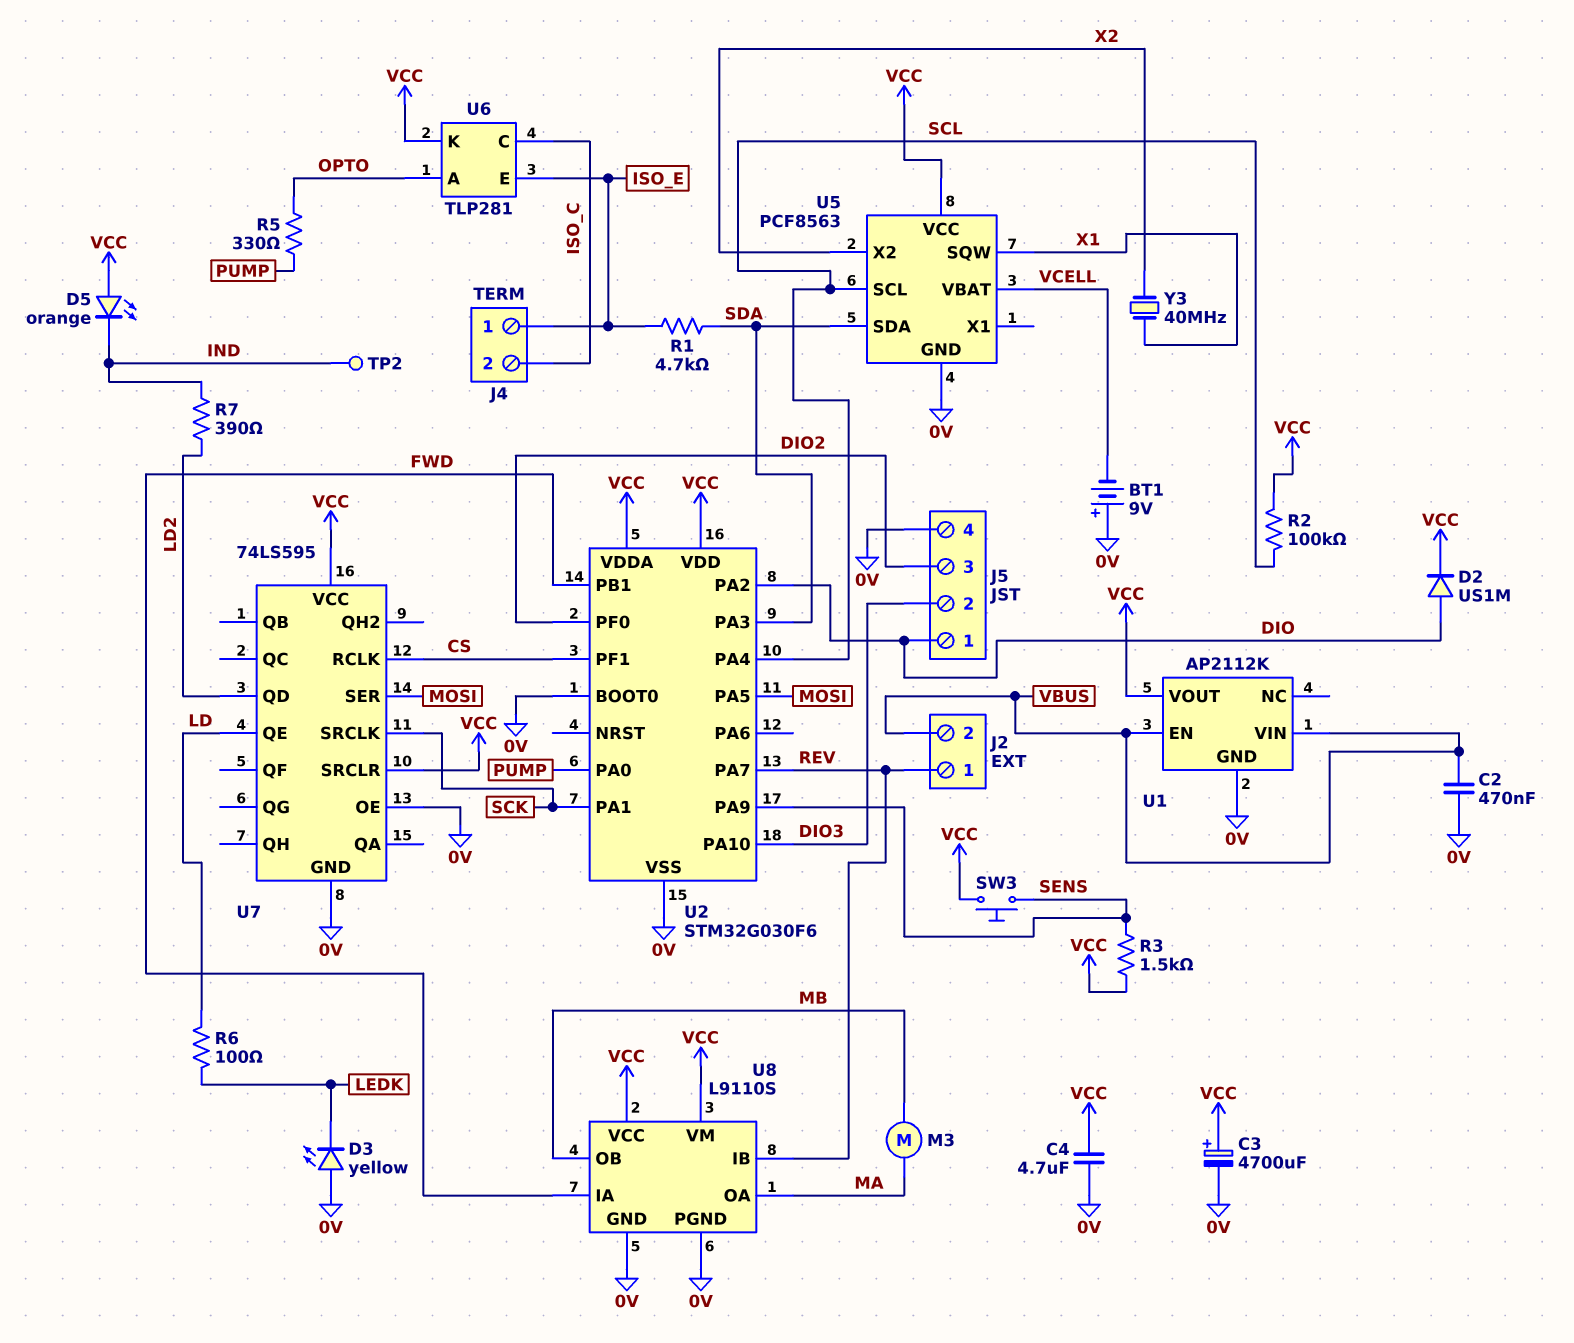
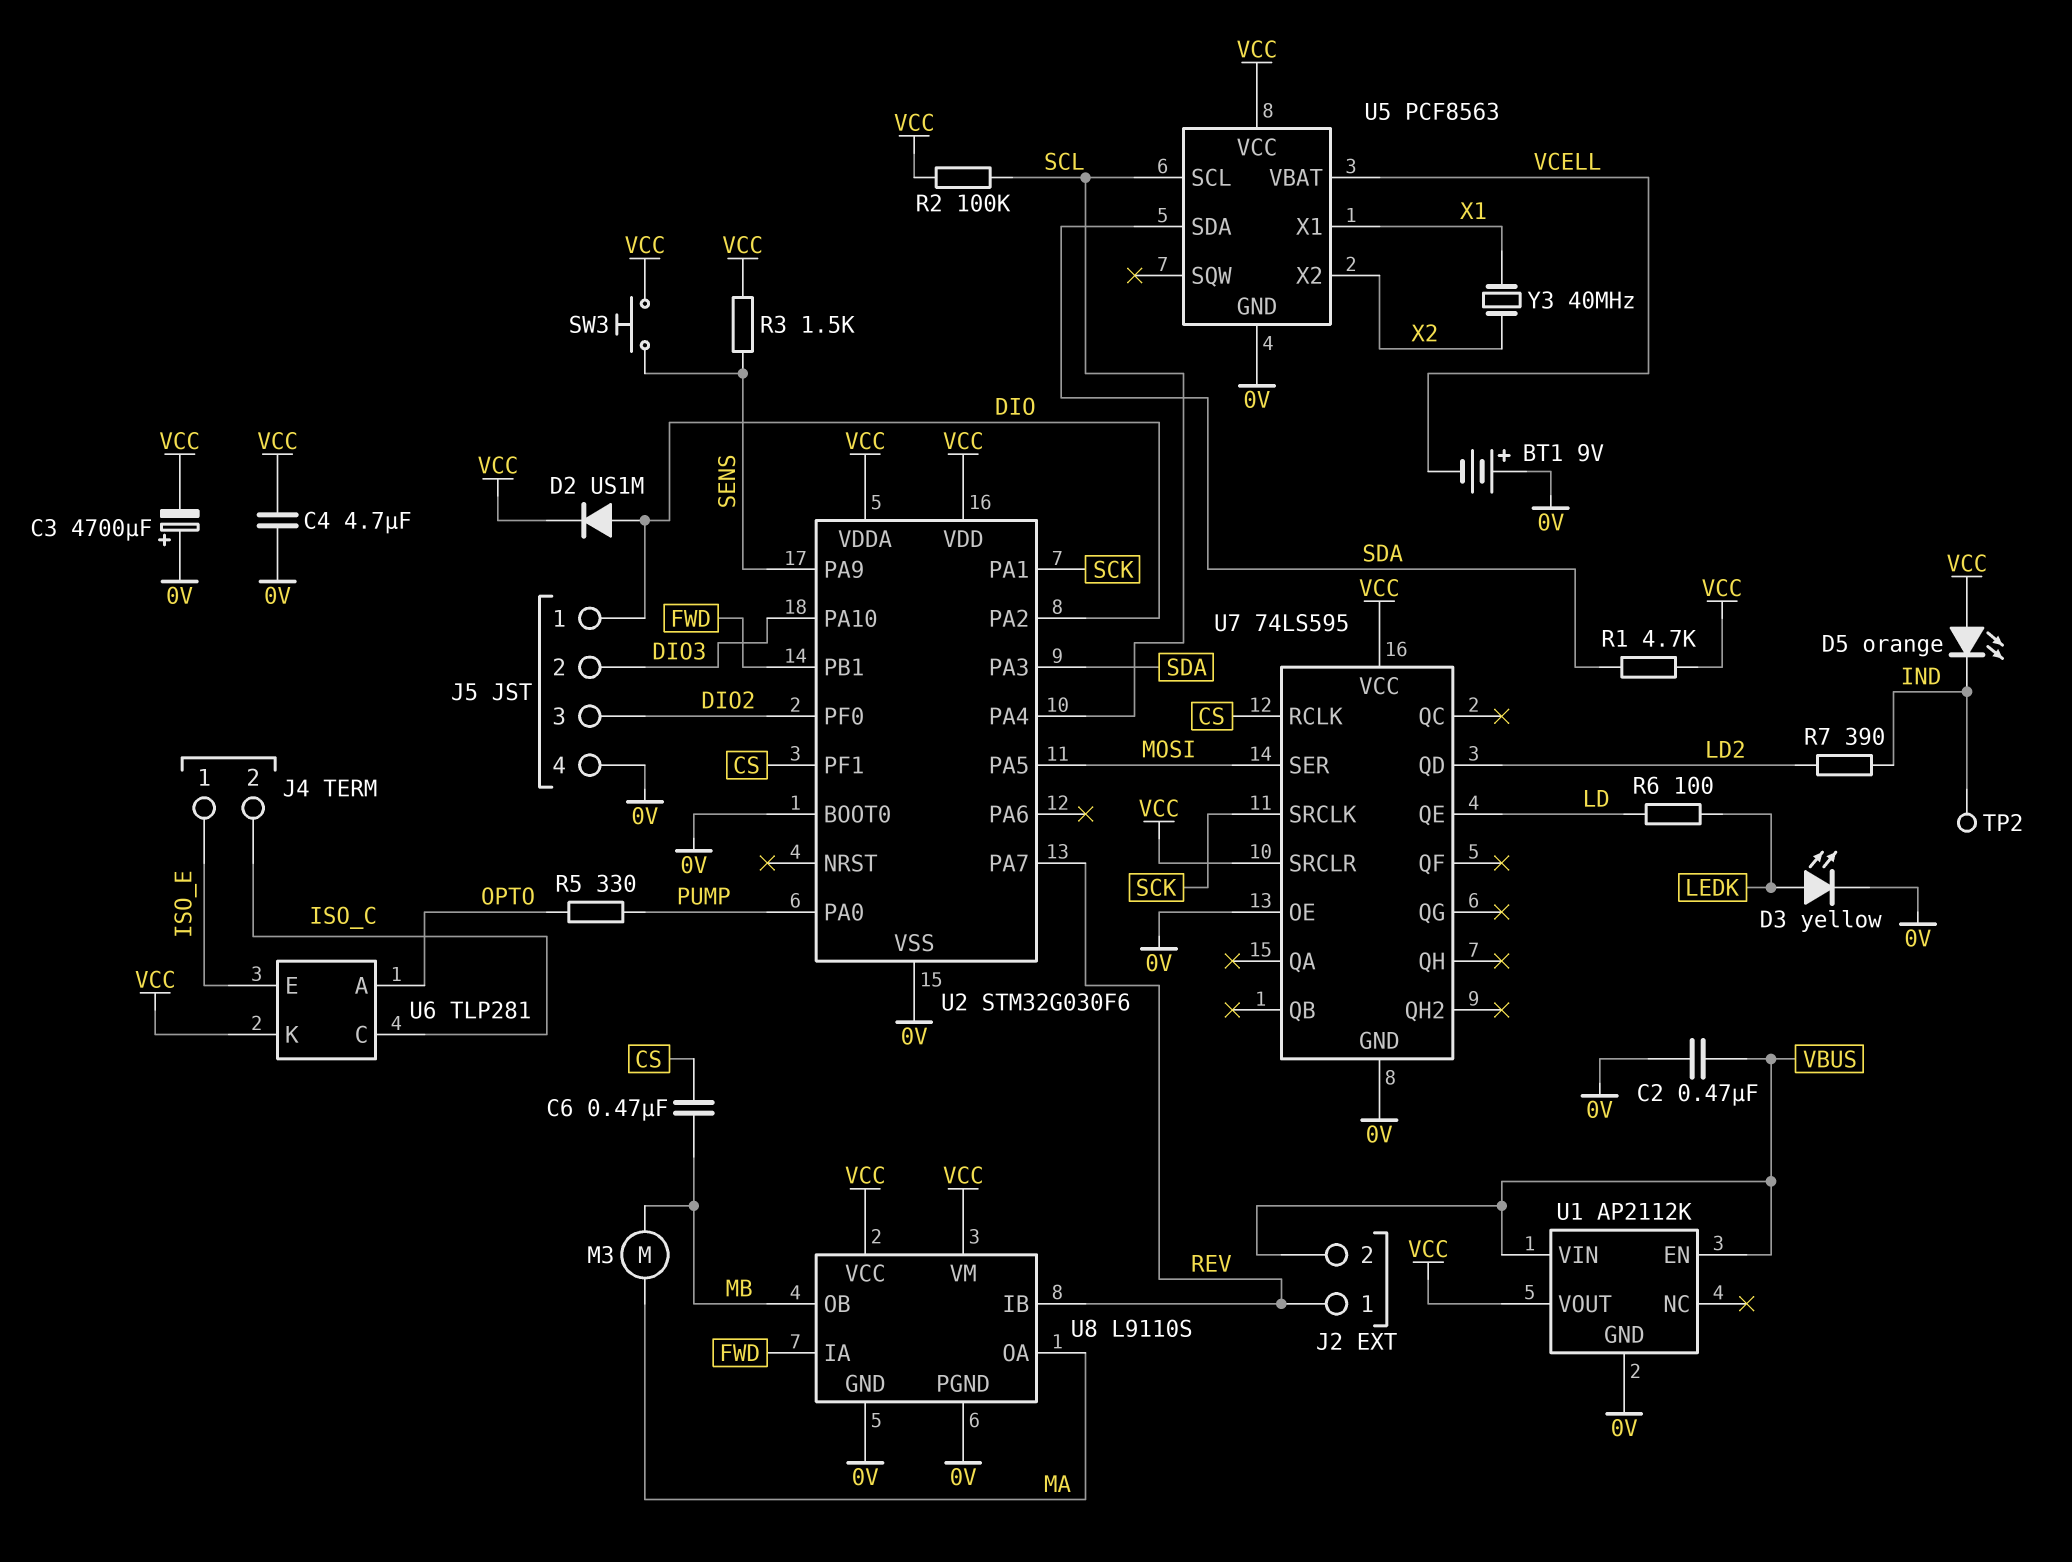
C3: 4700uF (plus VCC, minus 0V) -> 4700uF (plus 0V, minus VCC)
C6: none -> 470nF (CS, MB)
D3: LED yellow (A 0V, K LEDK) -> LED yellow (A LEDK, K 0V)
R1: 4.7k (ISO_E, SDA) -> 4.7k (SDA, VCC)
U5 pin SQW: X1 -> none
U5 pin X1: none -> X1

